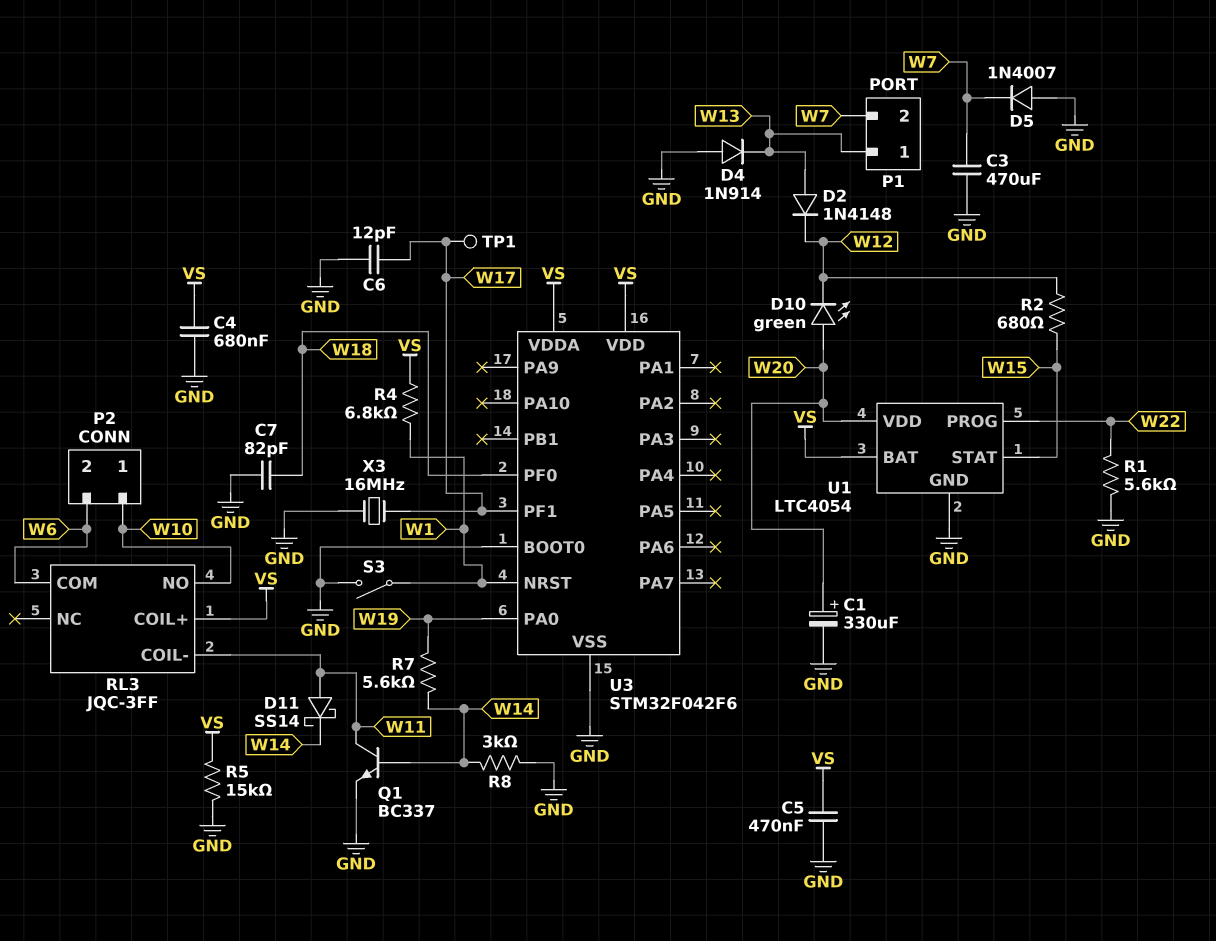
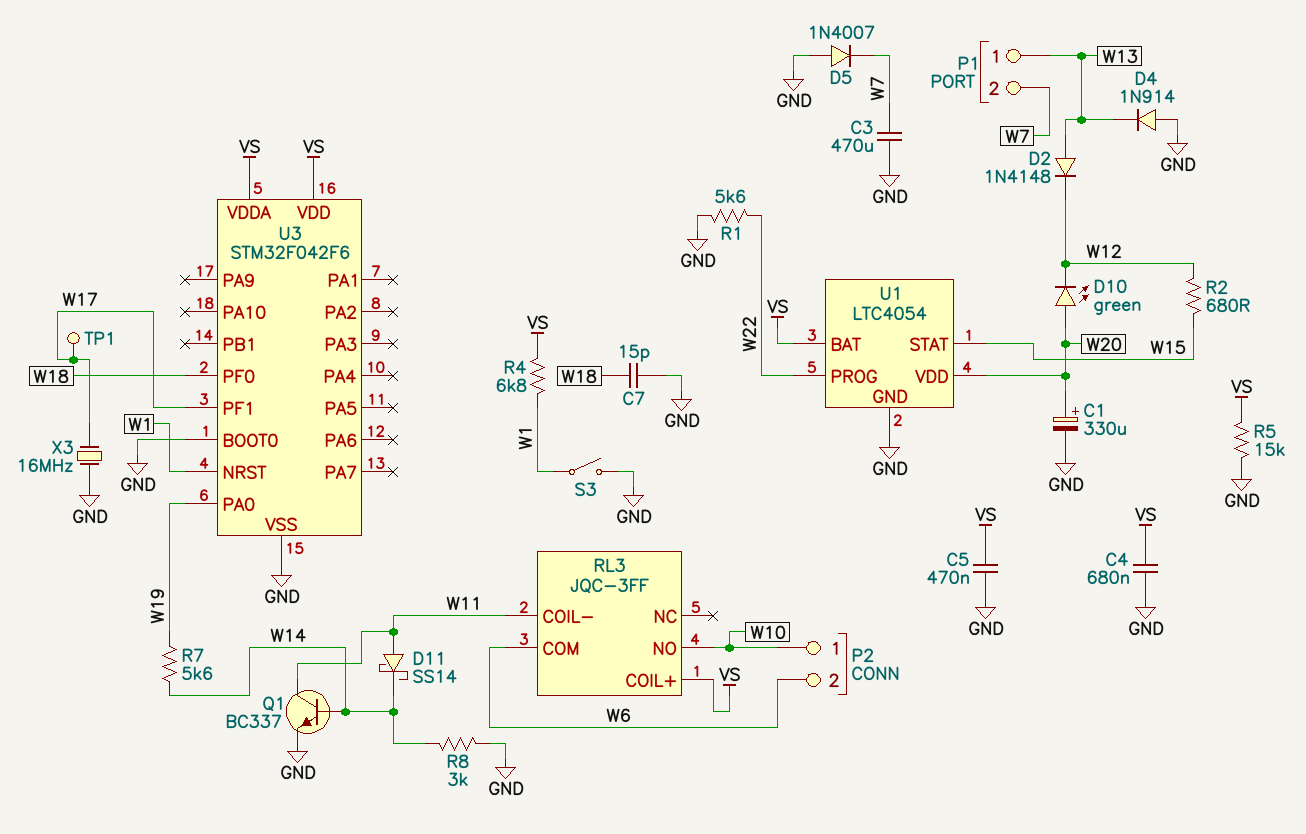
C6: 12pF (GND, W17) -> none
C7: 82pF (GND, W18) -> 15pF (GND, W18)

